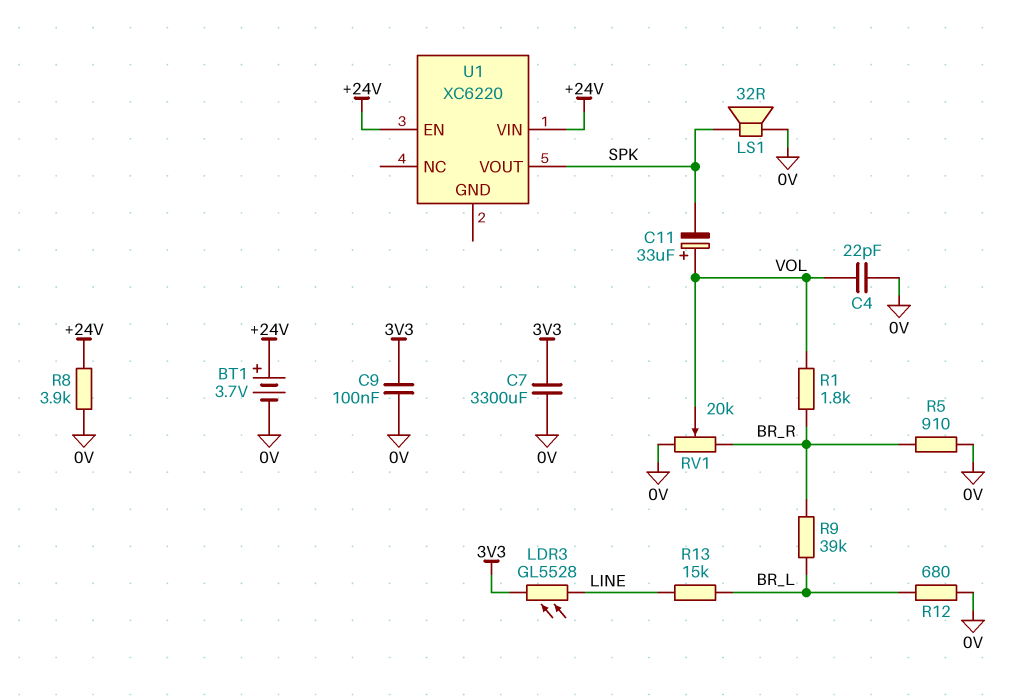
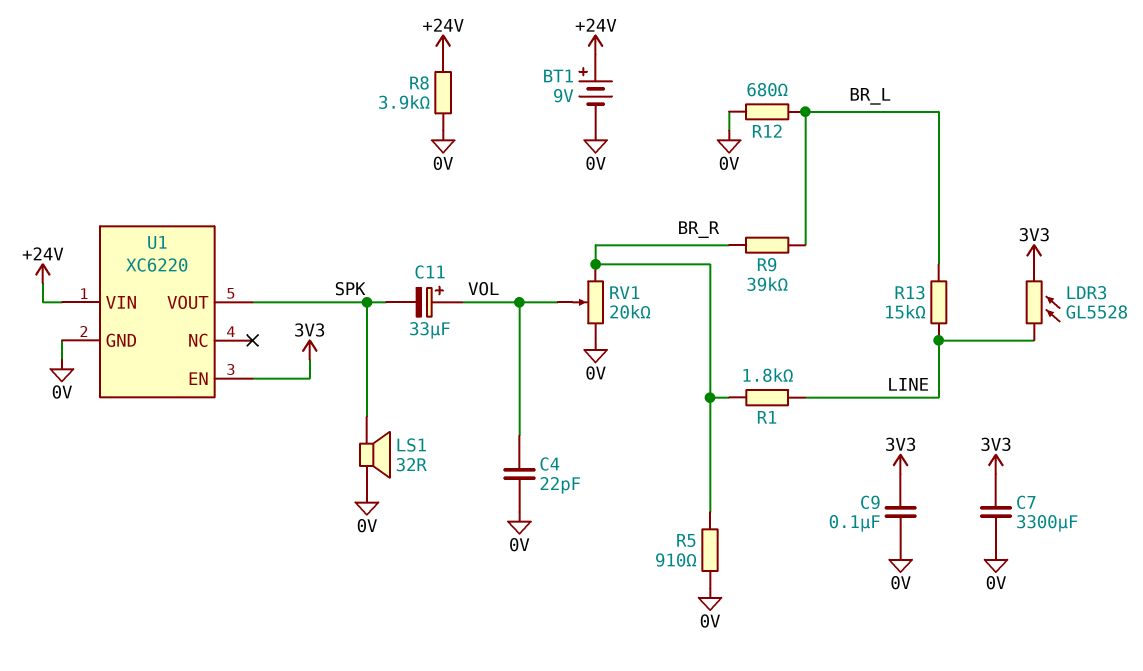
BT1: 3.7V (plus +24V, minus 0V) -> 9V (plus +24V, minus 0V)
R1: 1.8k (BR_R, VOL) -> 1.8k (BR_R, LINE)
U1 pin EN: +24V -> 3V3
U1 pin GND: none -> 0V

